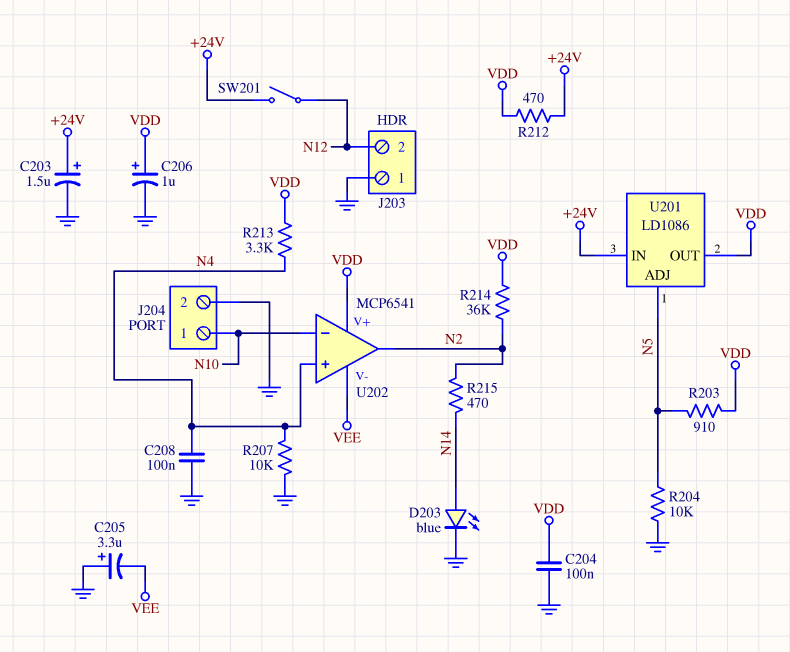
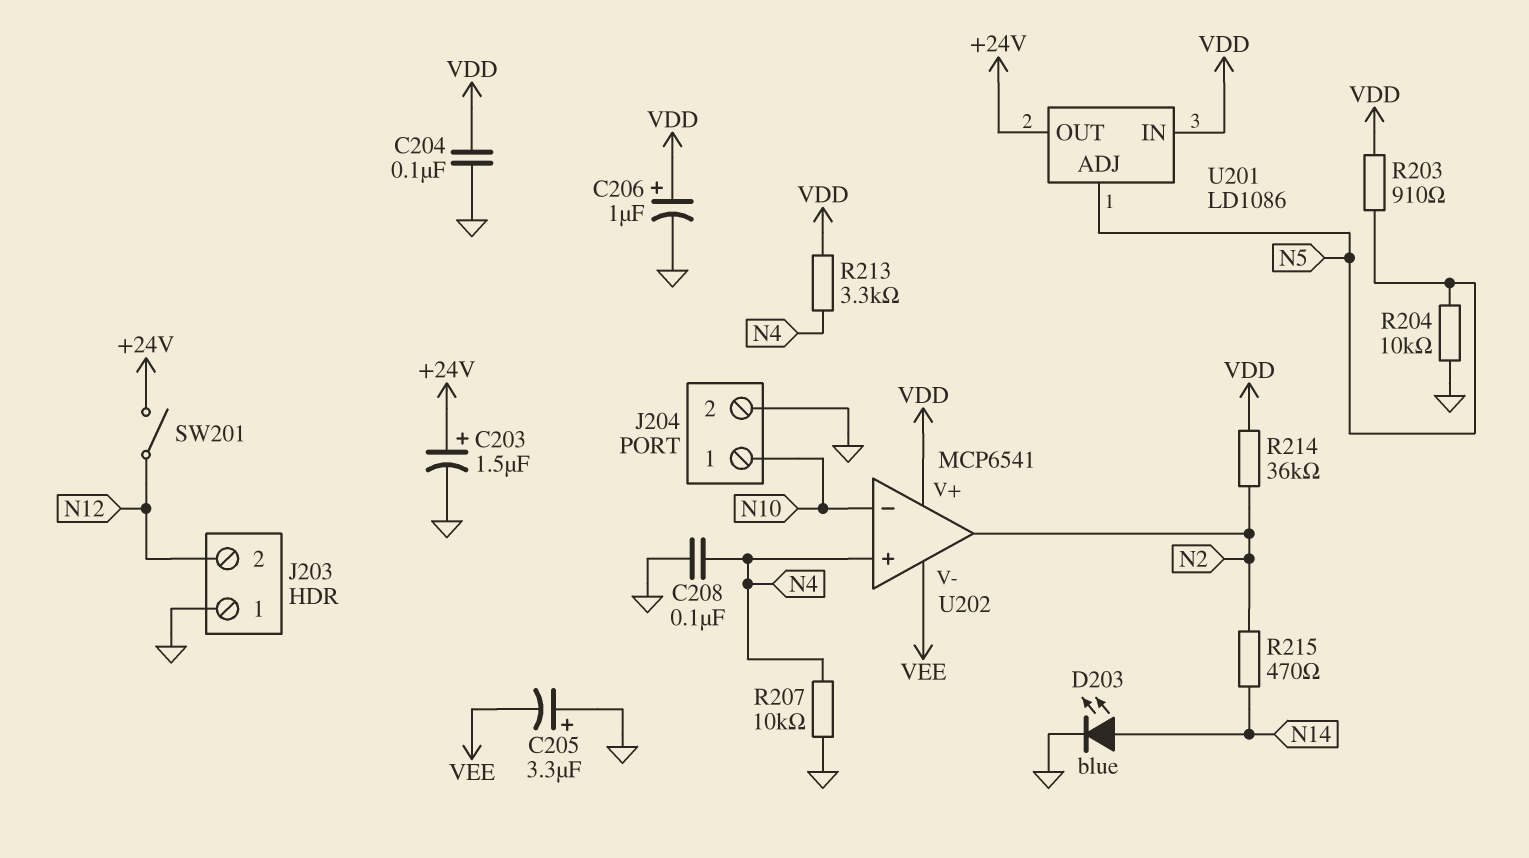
R212: 470 (+24V, VDD) -> none
U201 pin IN: +24V -> VDD
U201 pin OUT: VDD -> +24V

